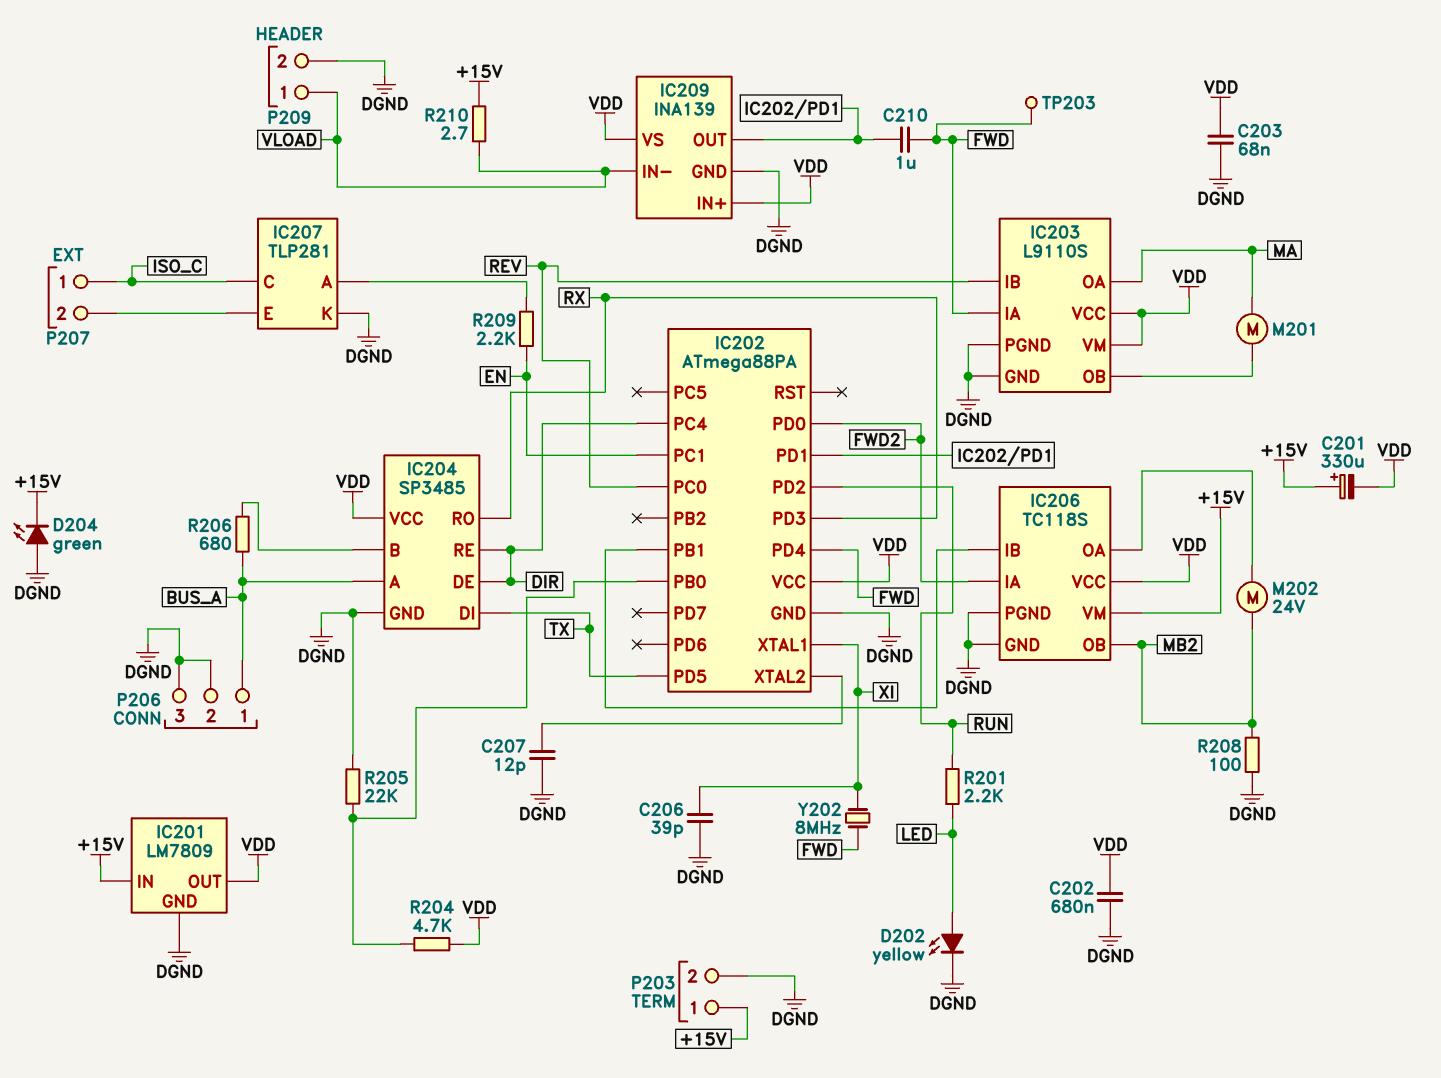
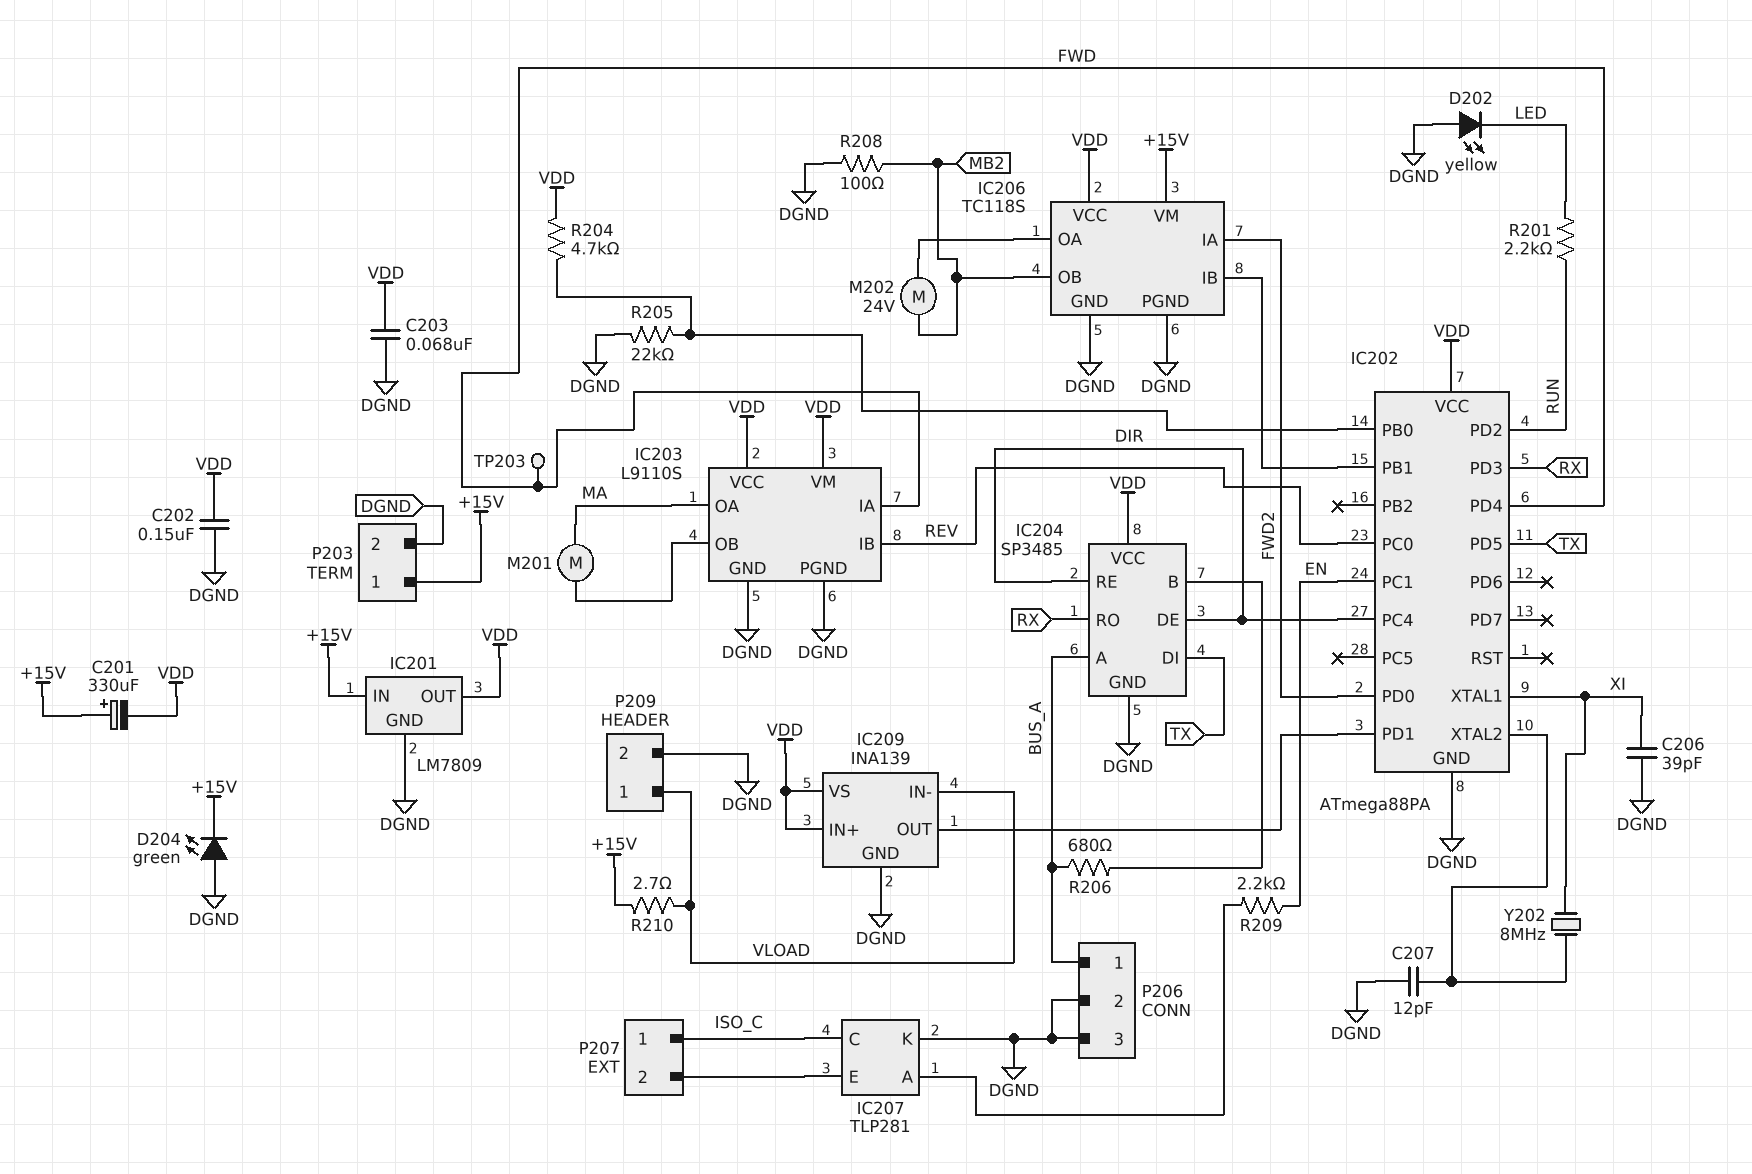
C202: 680nF (DGND, VDD) -> 150nF (DGND, VDD)
C210: 1uF (FWD, IC202/PD1) -> none
D202: LED yellow (A LED, K DGND) -> LED yellow (A DGND, K LED)
Y202: 8MHz (FWD, XI) -> 8MHz (IC202/XTAL2, XI)

